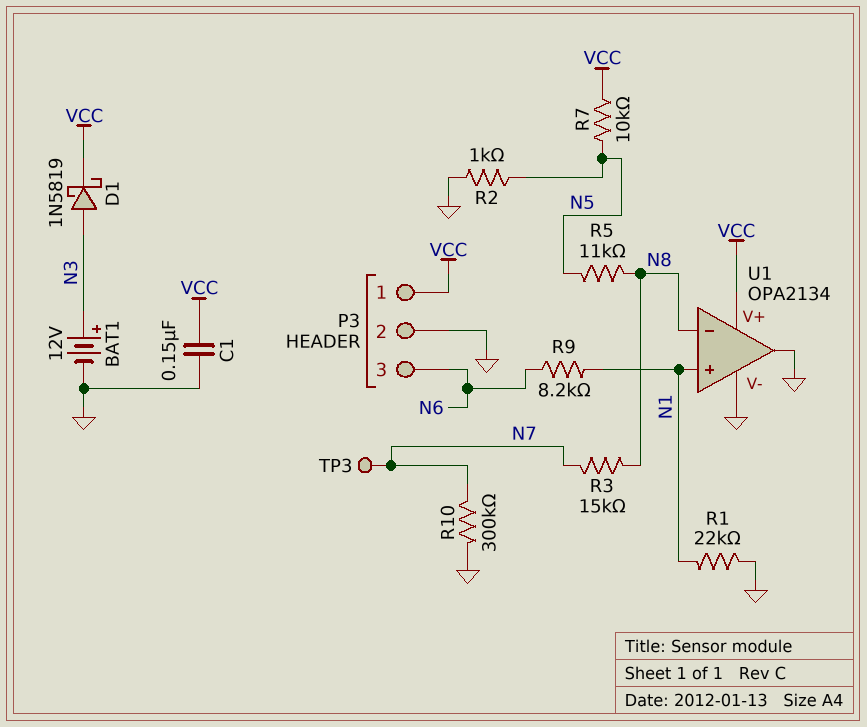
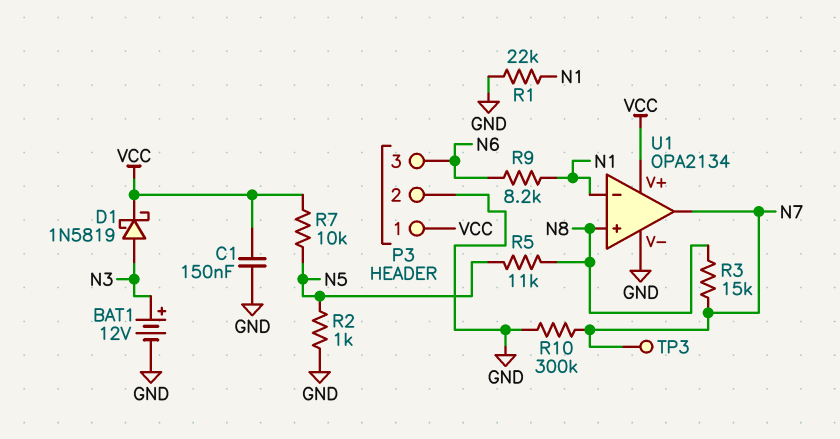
U1 pin in+: N1 -> N8
U1 pin in-: N8 -> N1
U1 pin out: GND -> N7

